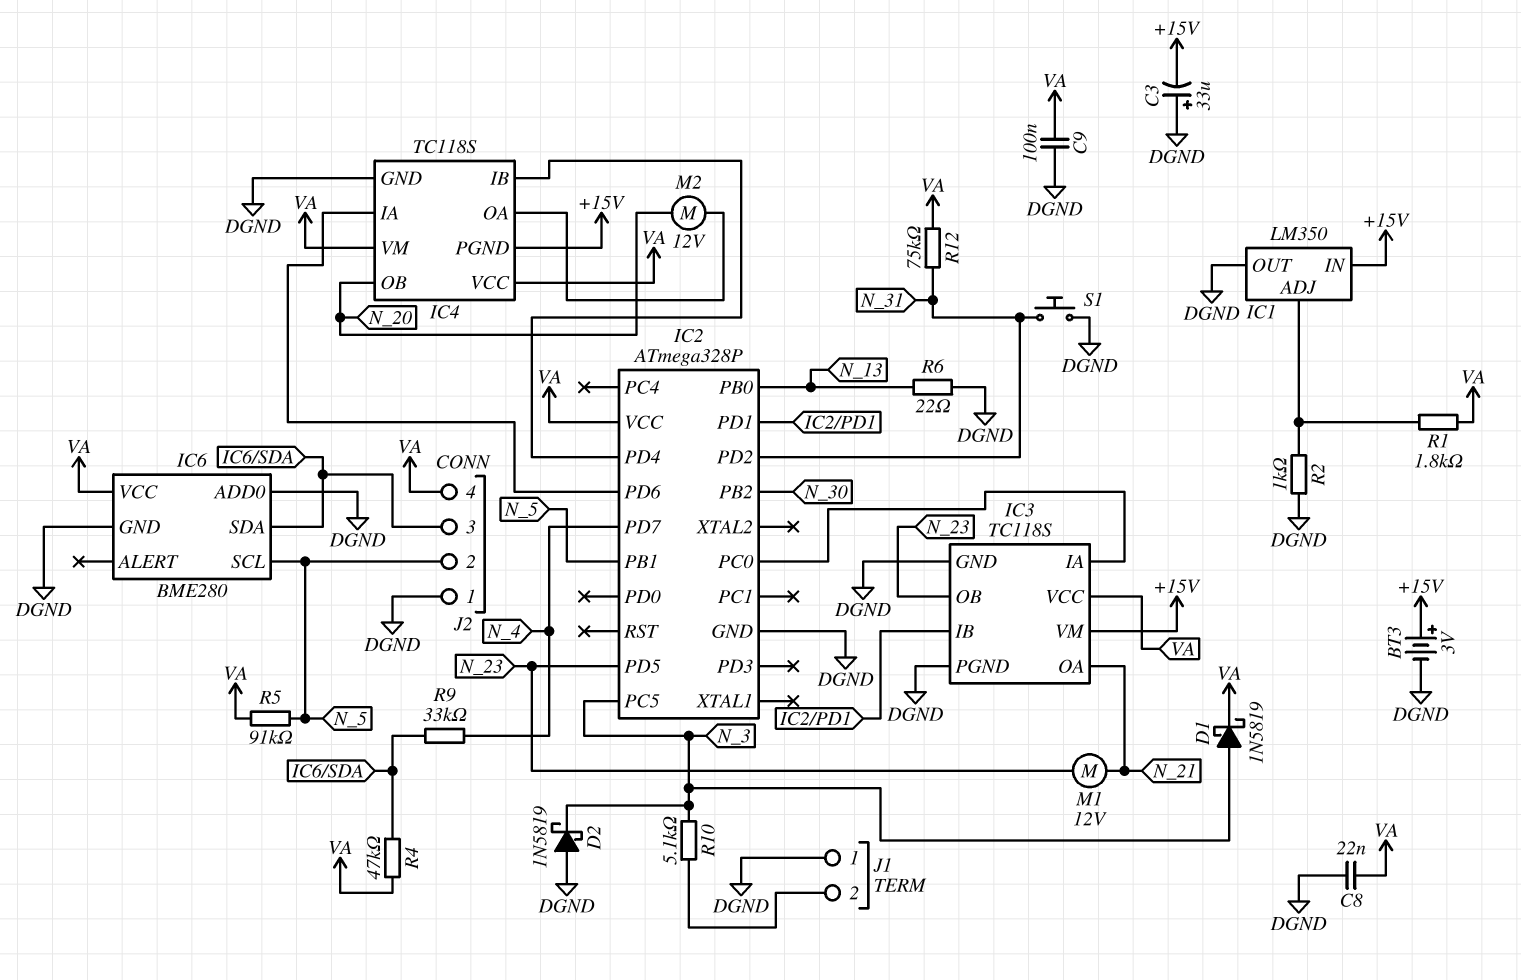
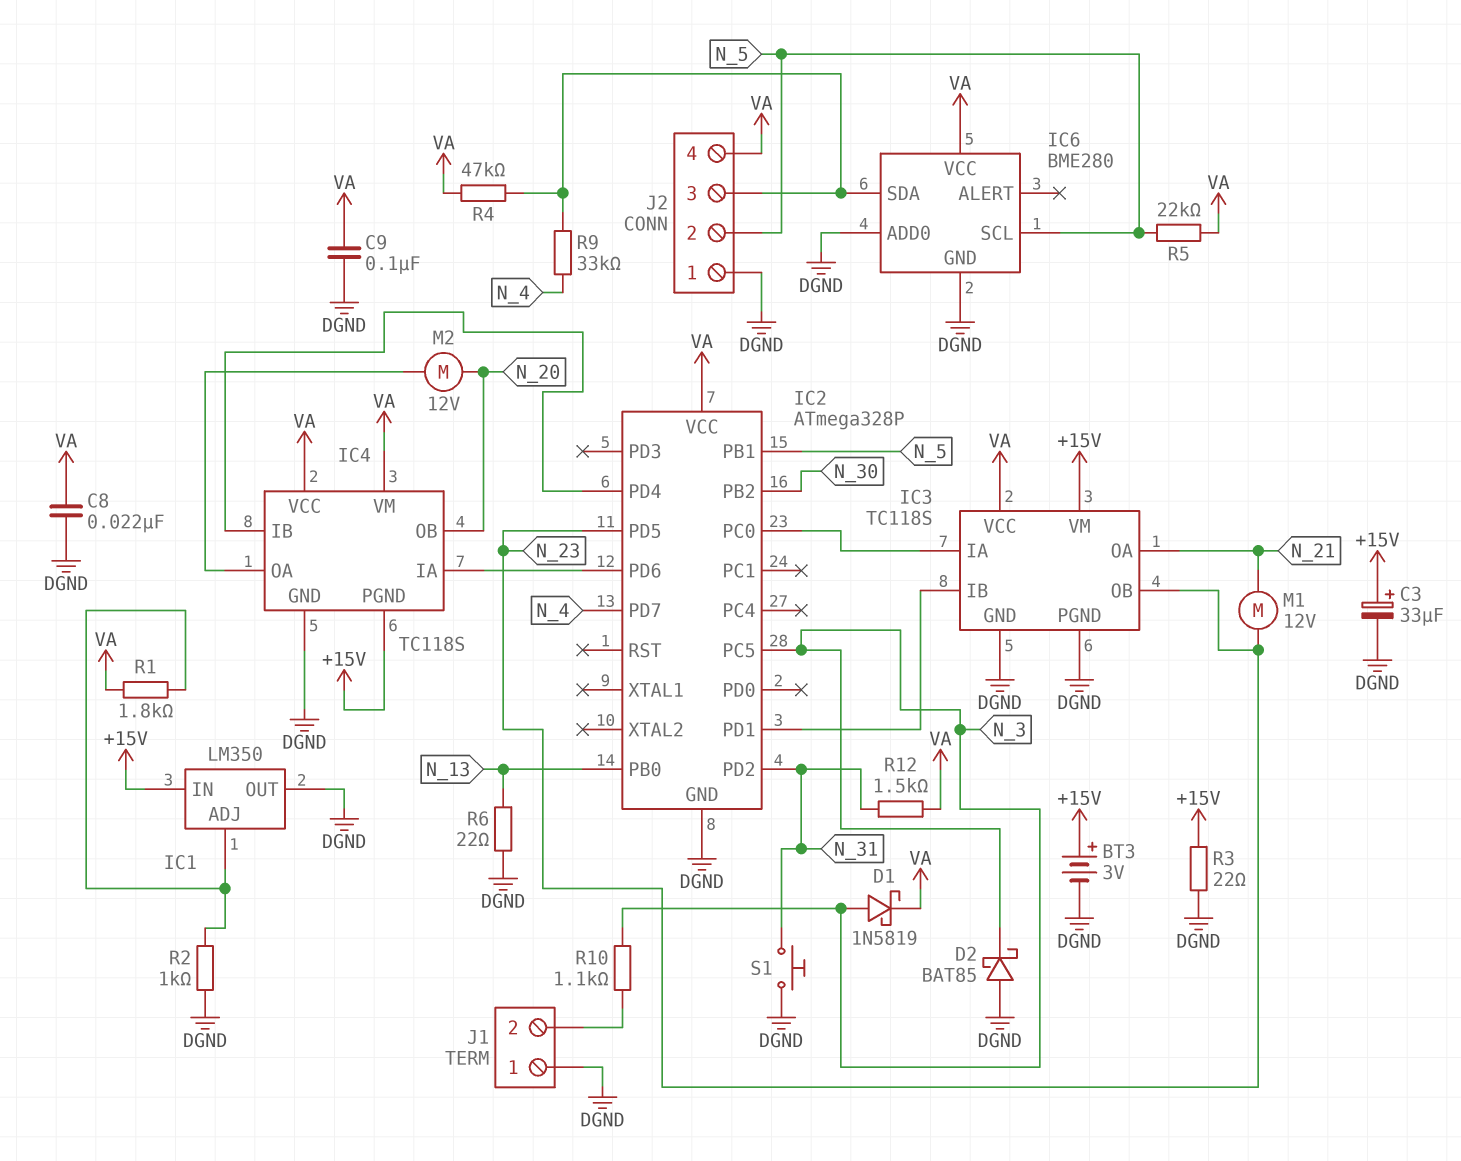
C3: 33uF (plus DGND, minus +15V) -> 33uF (plus +15V, minus DGND)
D2: schottky 1N5819 (A DGND, K N_3) -> schottky BAT85 (A DGND, K N_3)
R3: none -> 22 (+15V, DGND)
R5: 91k (N_5, VA) -> 22k (N_5, VA)
R10: 5.1k (J1/2, N_3) -> 1.1k (J1/2, N_3)
R12: 75k (N_31, VA) -> 1.5k (N_31, VA)

